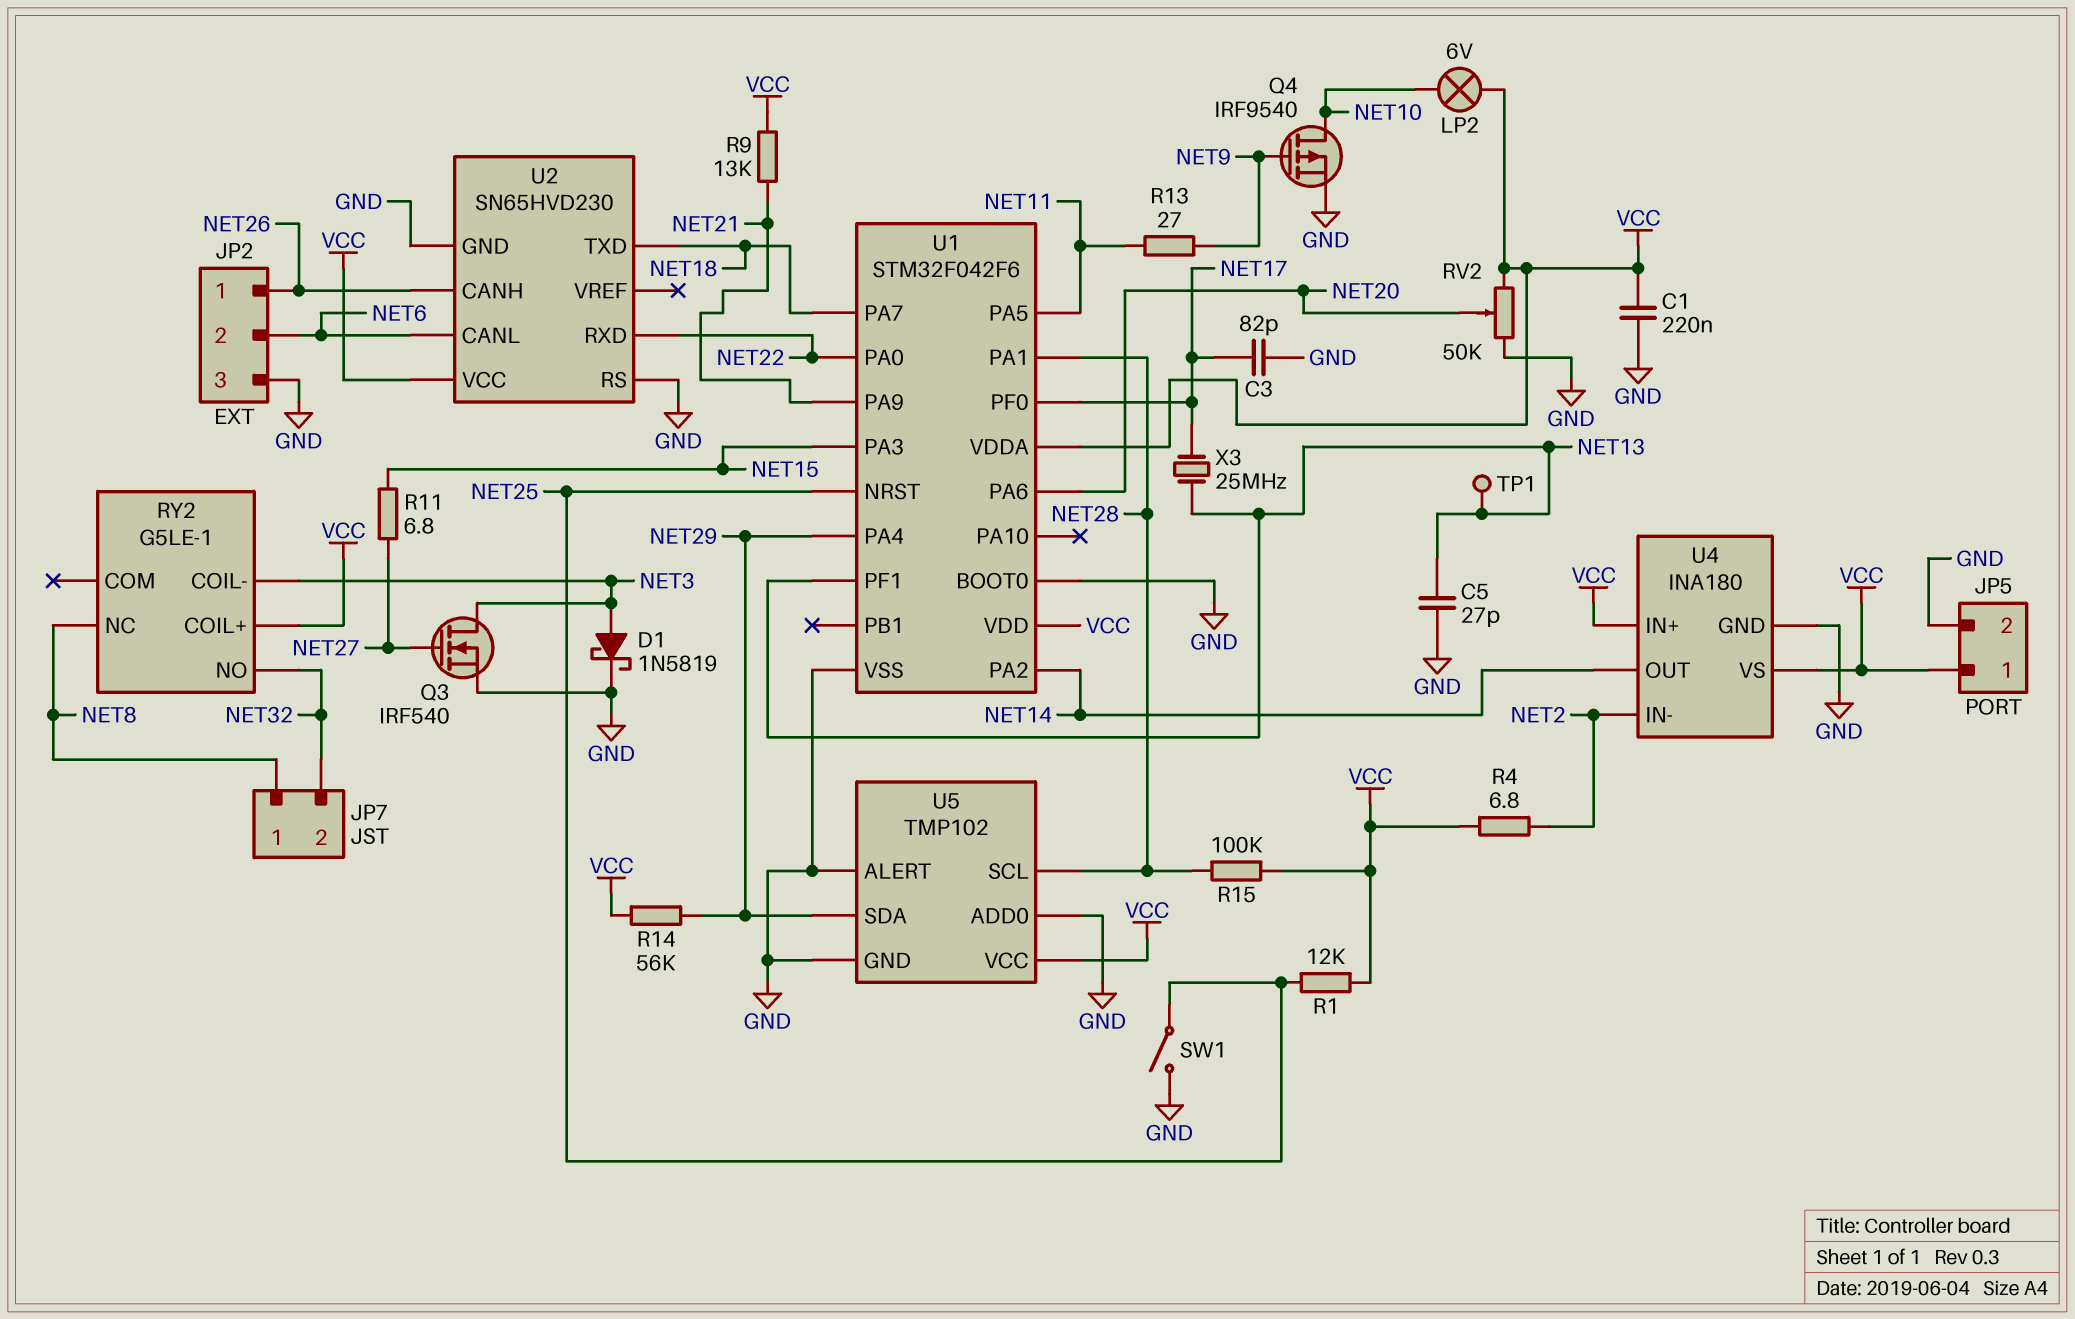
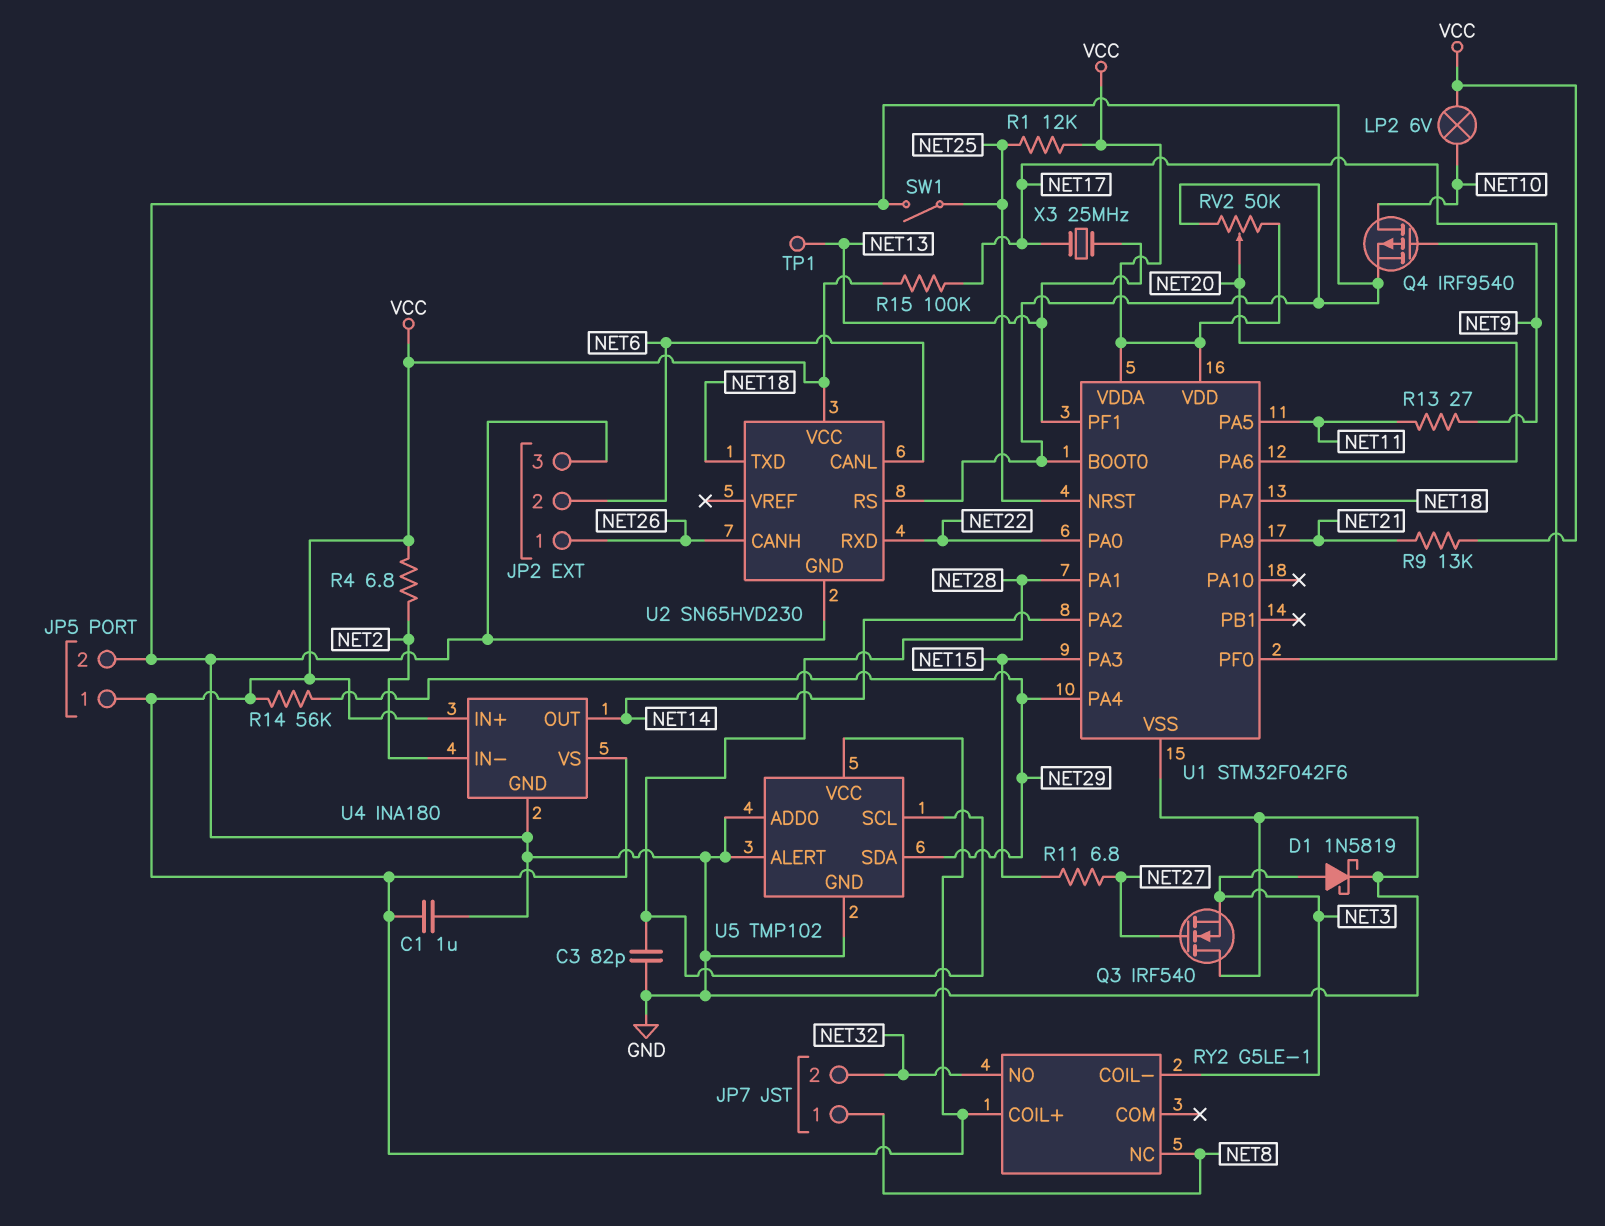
C1: 220nF (GND, VCC) -> 1uF (GND, VCC)
C3: 82pF (GND, NET17) -> 82pF (GND, NET28)
C5: 27pF (GND, NET13) -> none
Q3: NMOS IRF540 (G NET27, D NET3, S GND) -> NMOS IRF540 (G NET27, D GND, S NET3)
R15: 100k (NET28, VCC) -> 100k (NET17, VCC)

